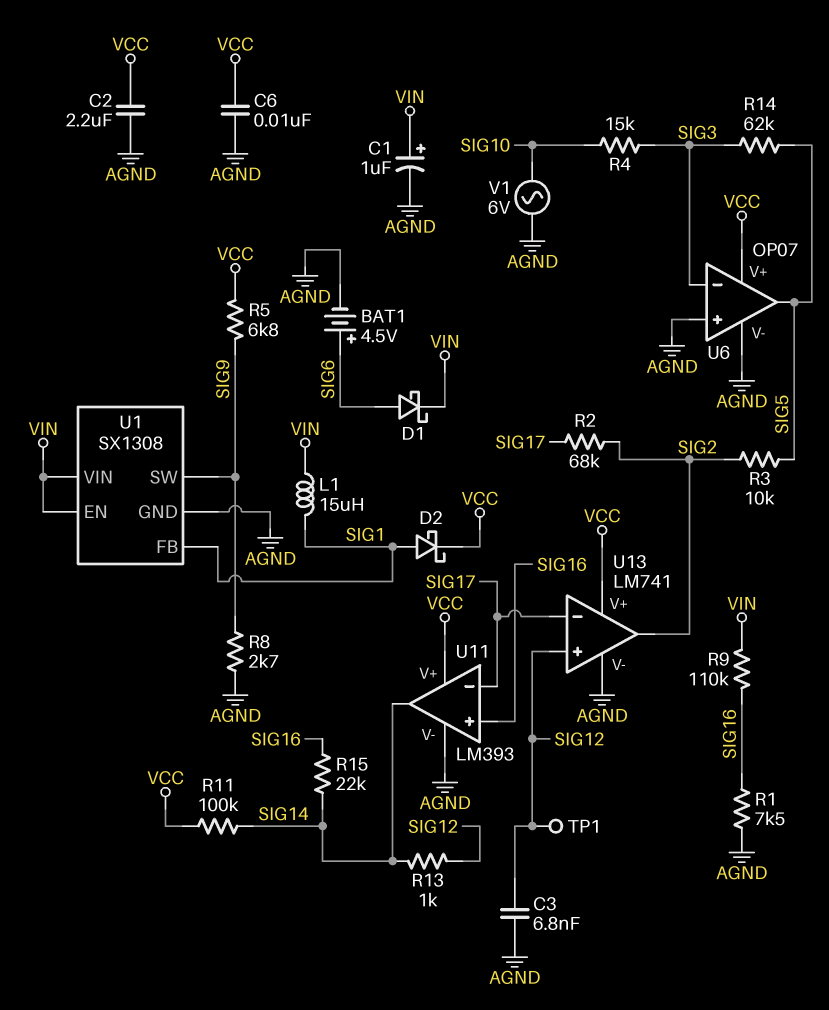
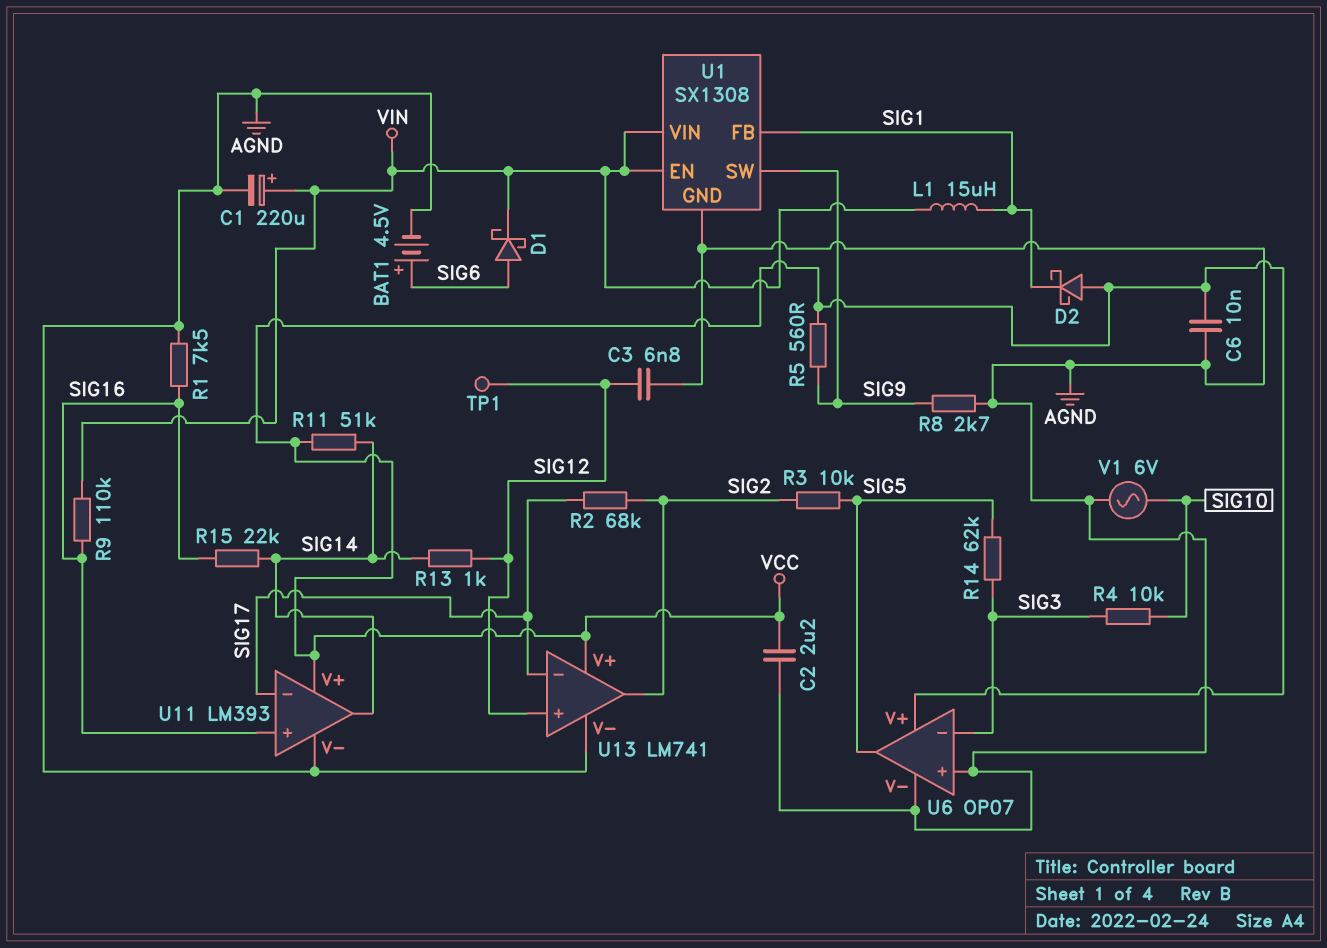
C1: 1uF (plus VIN, minus AGND) -> 220uF (plus VIN, minus AGND)
D2: schottky (A SIG1, K VCC) -> schottky (A VCC, K SIG1)
R4: 15k (SIG3, SIG10) -> 10k (SIG3, SIG10)
R5: 6.8k (SIG9, VCC) -> 560 (SIG9, VCC)
R11: 100k (SIG14, VCC) -> 51k (SIG14, VCC)

